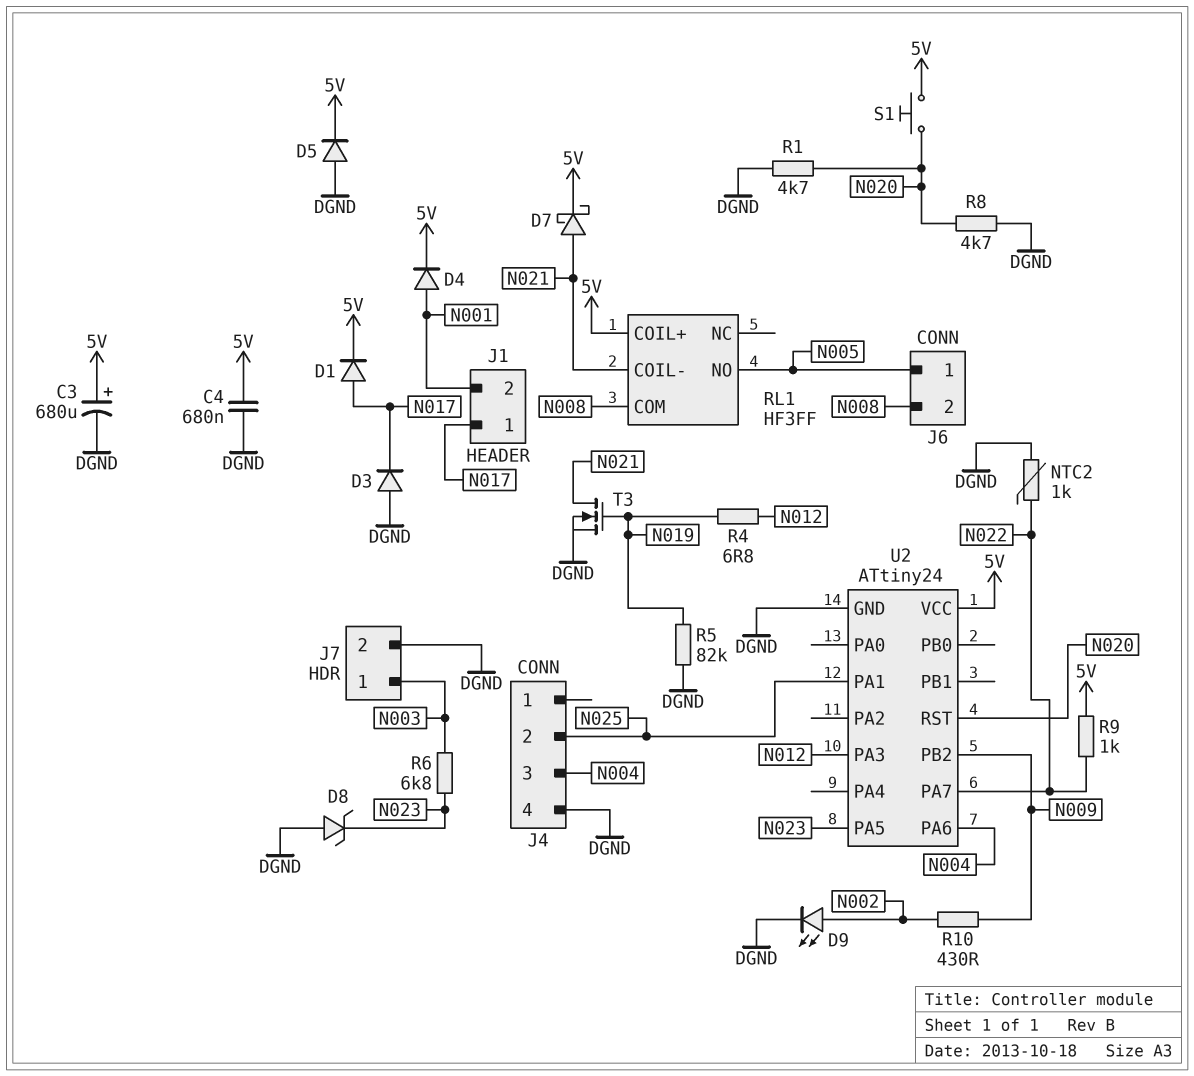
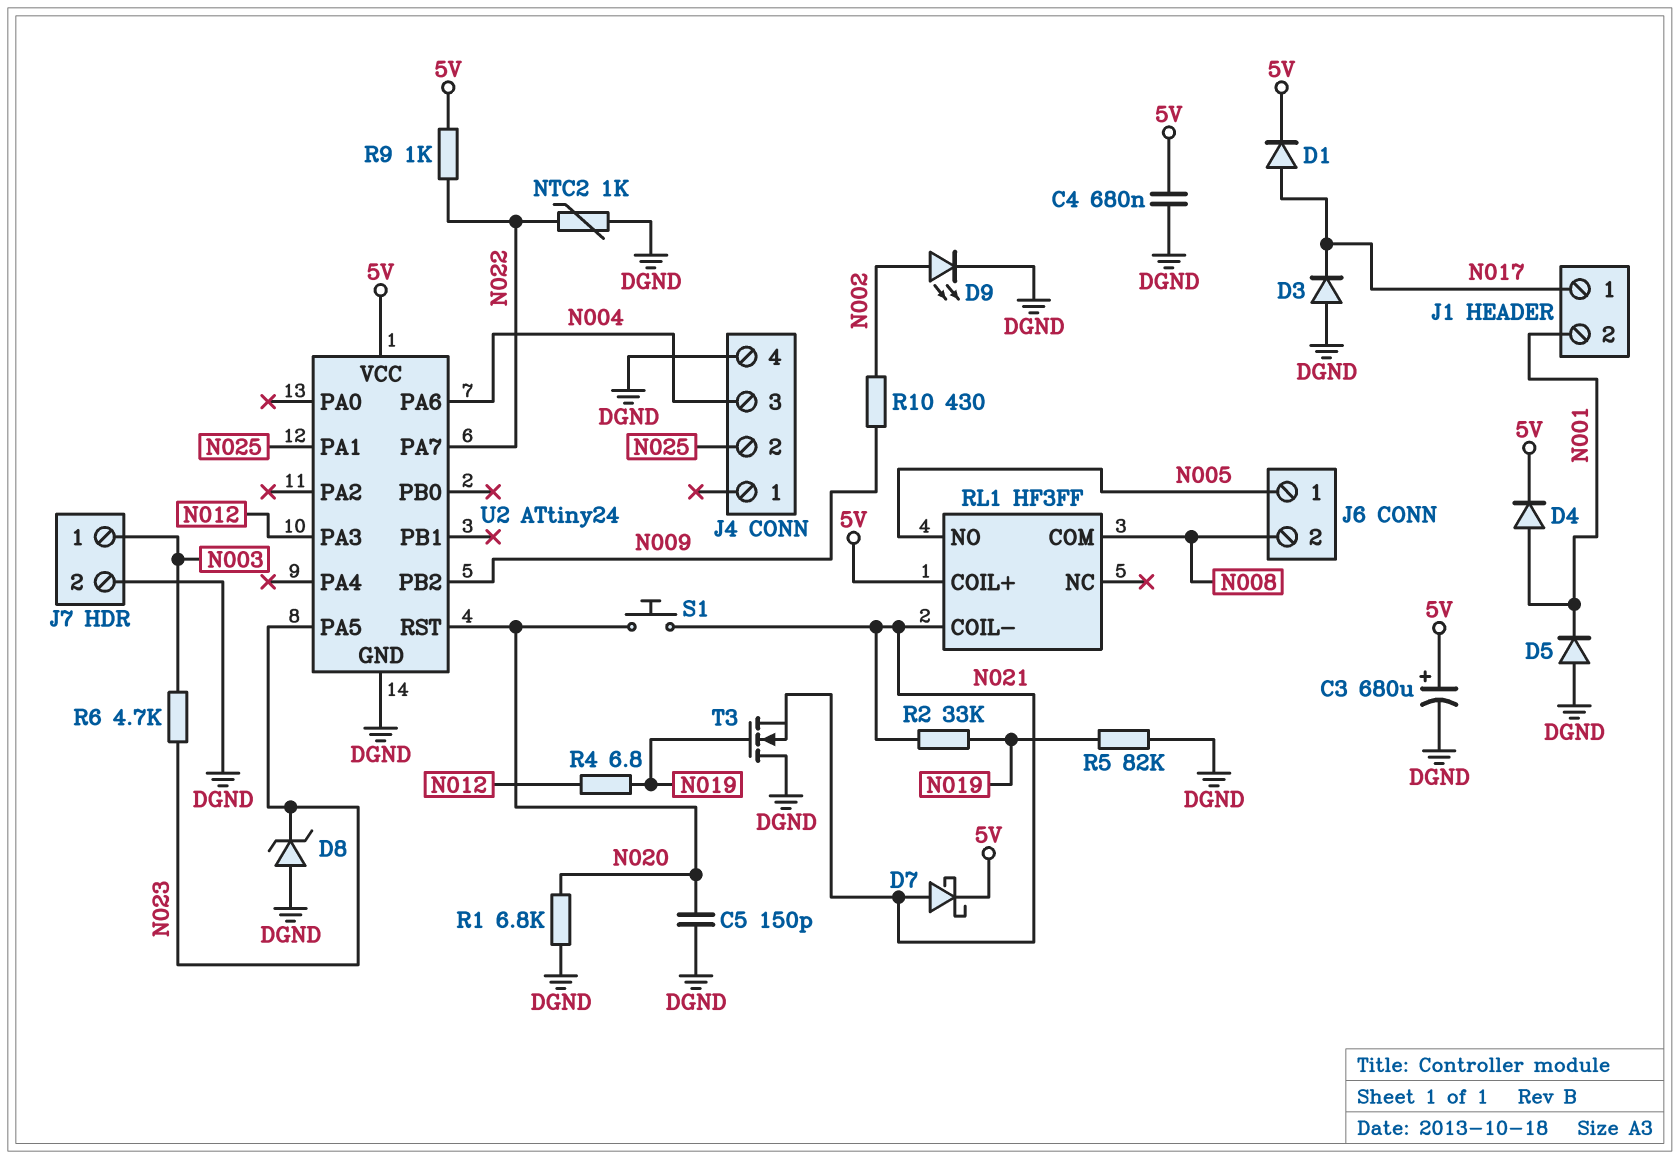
C5: none -> 150pF (DGND, N020)
D5: diode (A DGND, K 5V) -> diode (A DGND, K N001)
R1: 4.7k (DGND, N020) -> 6.8k (DGND, N020)
R2: none -> 33k (N019, N021)
R6: 6.8k (N003, N023) -> 4.7k (N003, N023)
R8: 4.7k (DGND, N020) -> none
S1: button (5V, N020) -> button (N020, N021)
T3: NMOS (G N019, D N021, S DGND) -> NMOS (G N019, D DGND, S N021)

